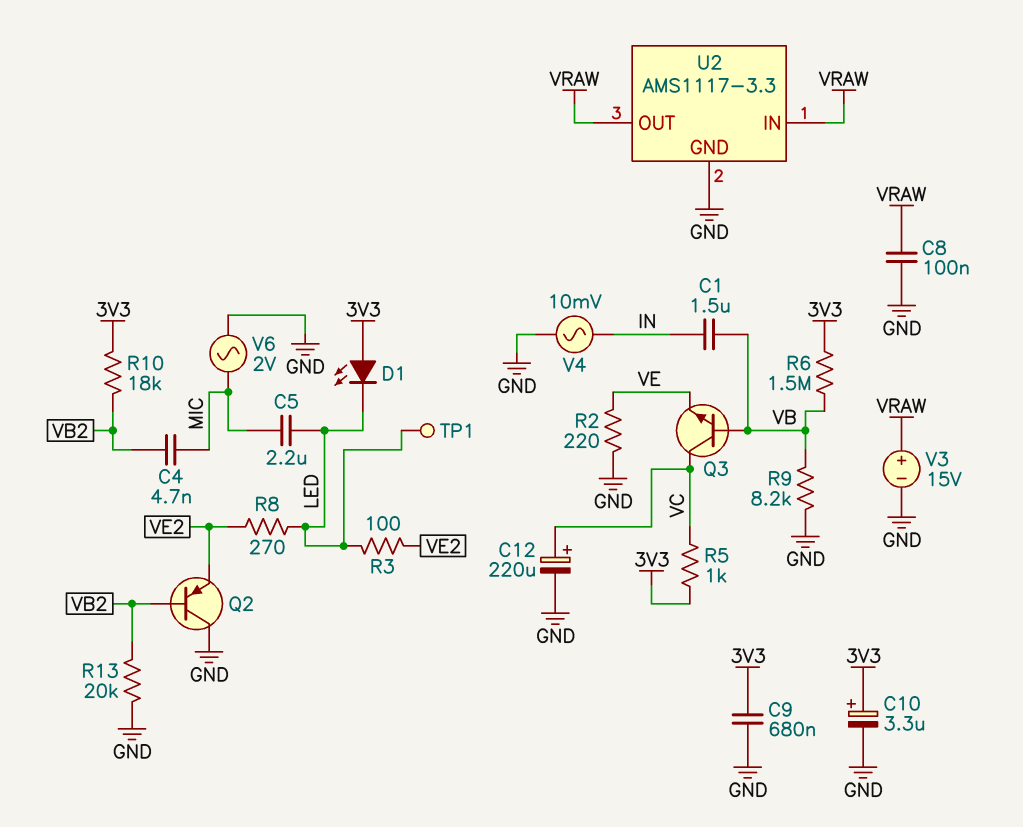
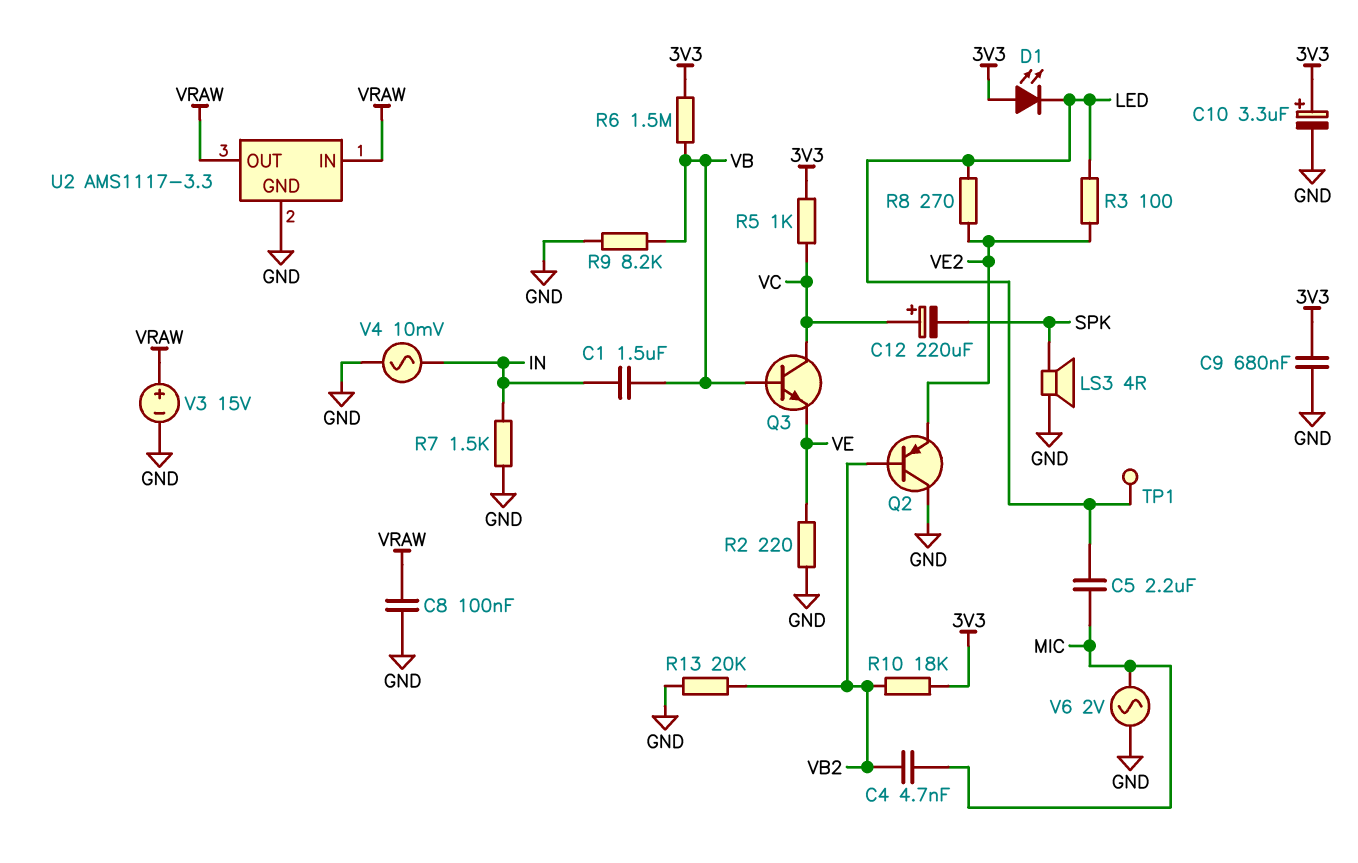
C12: 220uF (plus VC, minus GND) -> 220uF (plus VC, minus SPK)
LS3: none -> speaker 4R (GND, SPK)
R7: none -> 1.5k (GND, IN)

